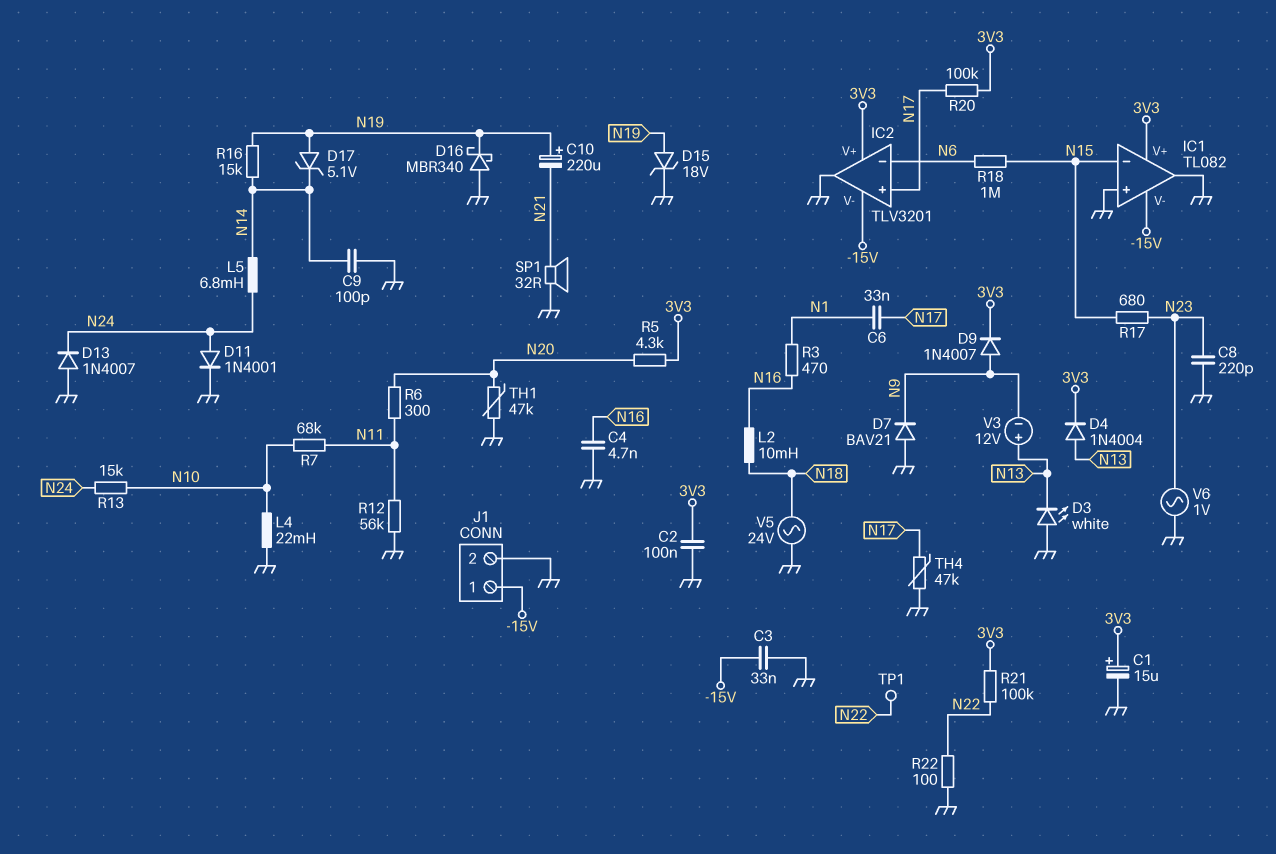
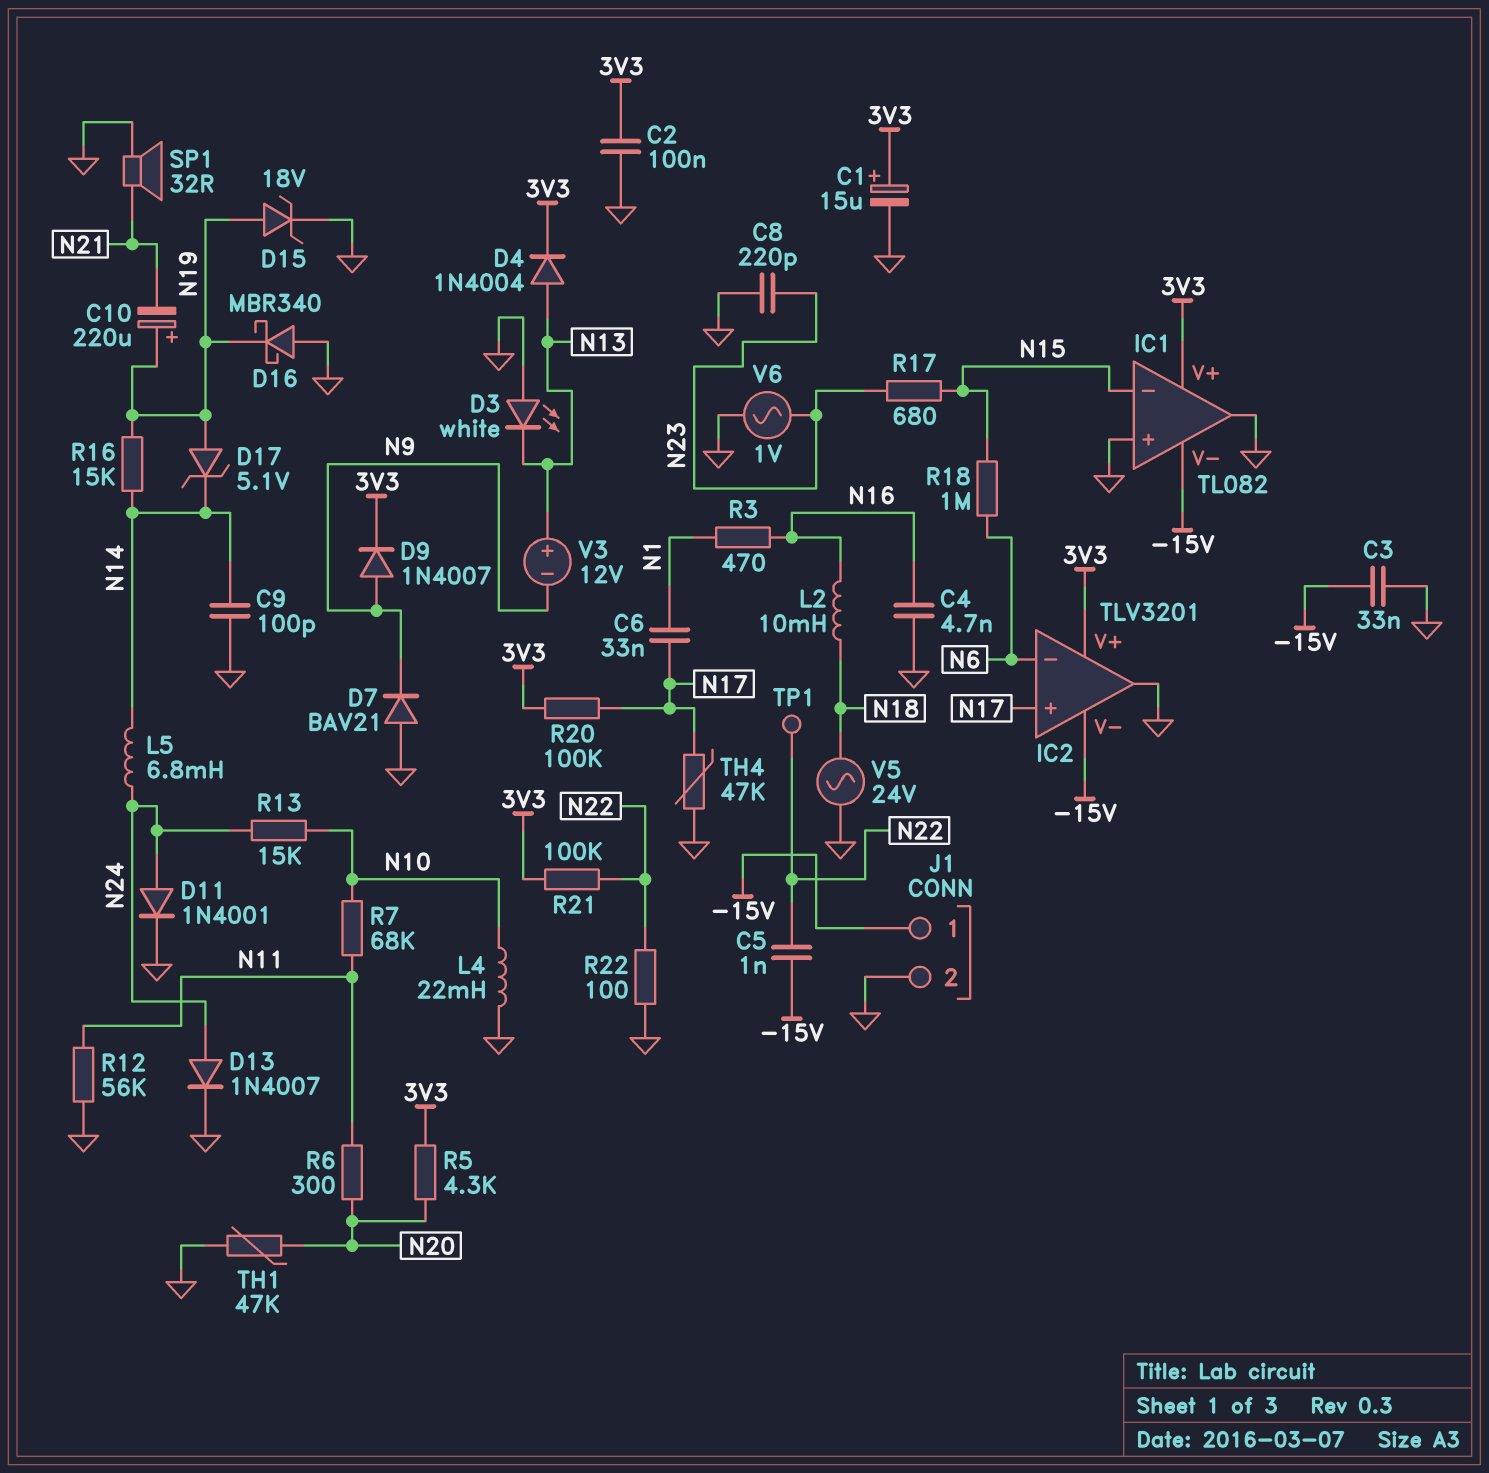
C5: none -> 1nF (-15V, N22)
D13: diode 1N4007 (A GND, K N24) -> diode 1N4007 (A N24, K GND)

